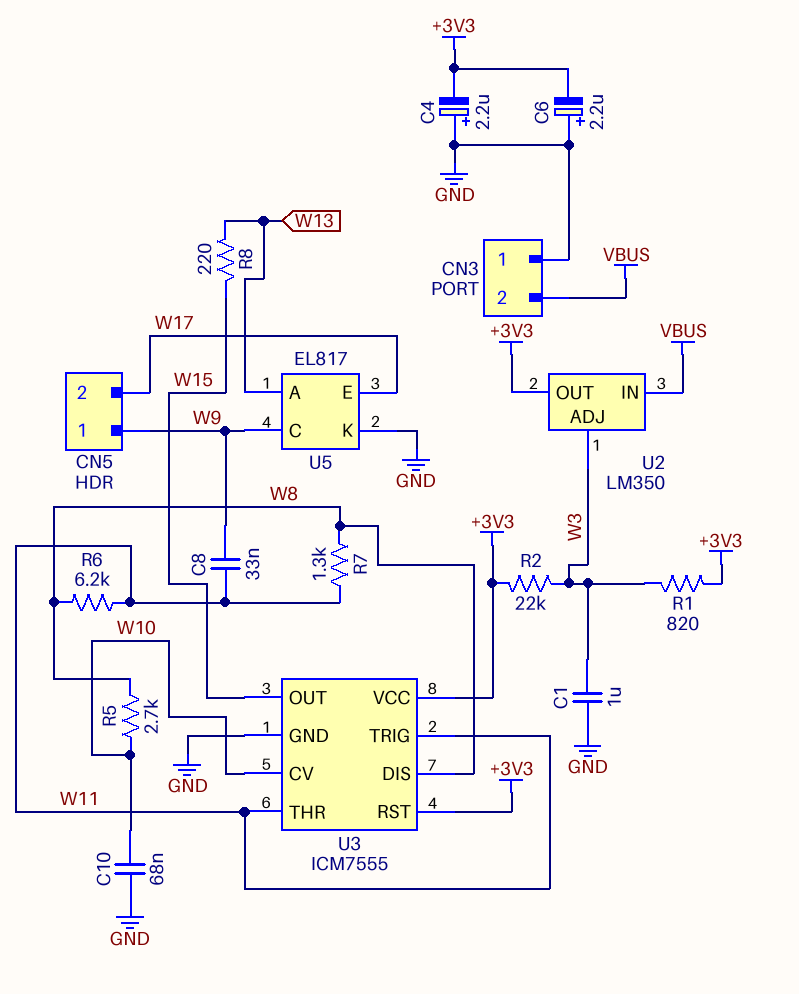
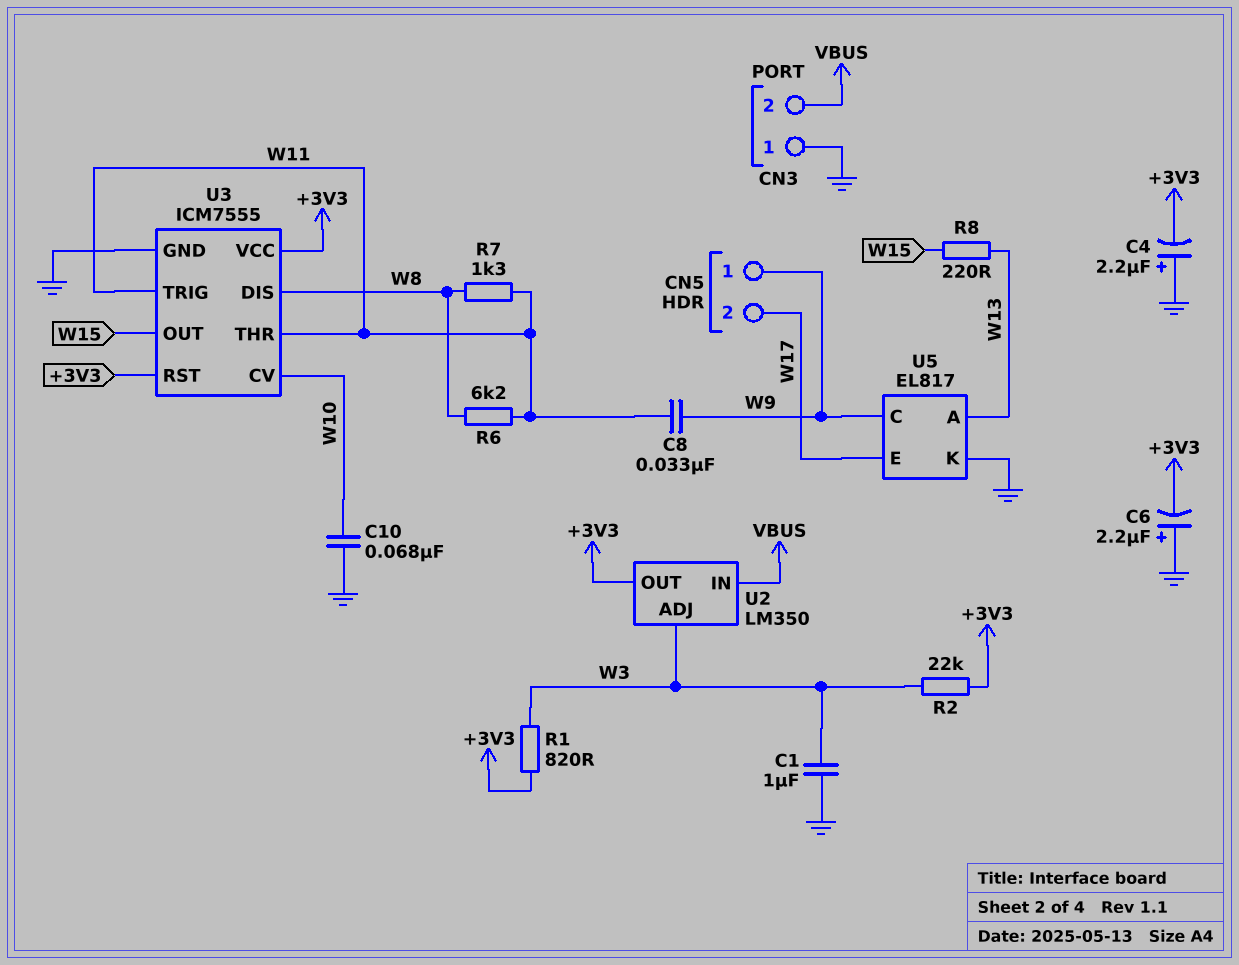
R5: 2.7k (W8, W10) -> none

